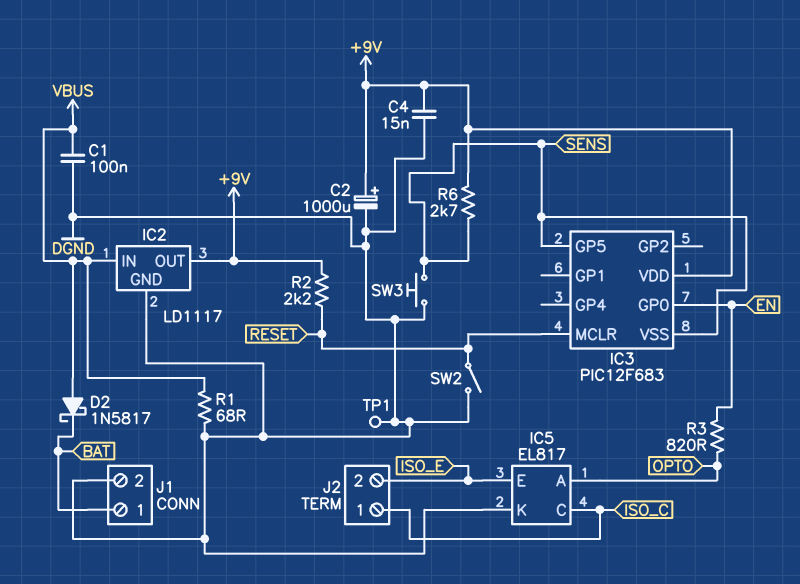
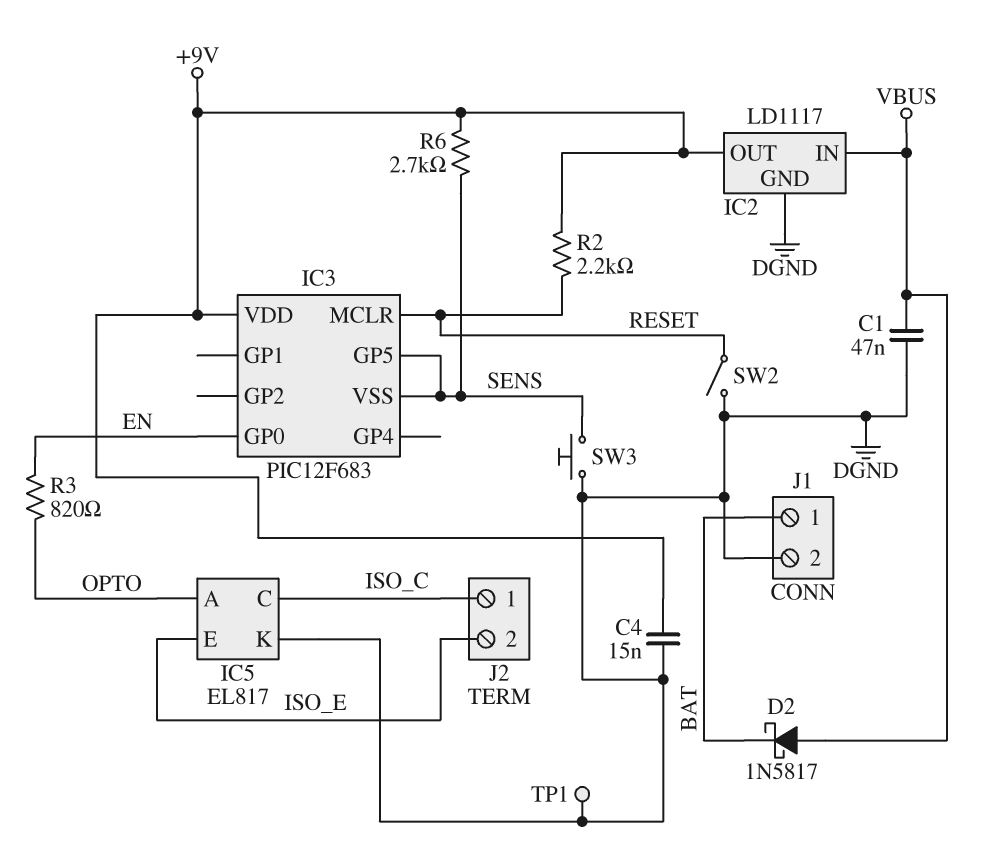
C1: 100nF (DGND, VBUS) -> 47nF (DGND, VBUS)
C2: 1000uF (plus +9V, minus DGND) -> none
R1: 68 (DGND, VBUS) -> none

